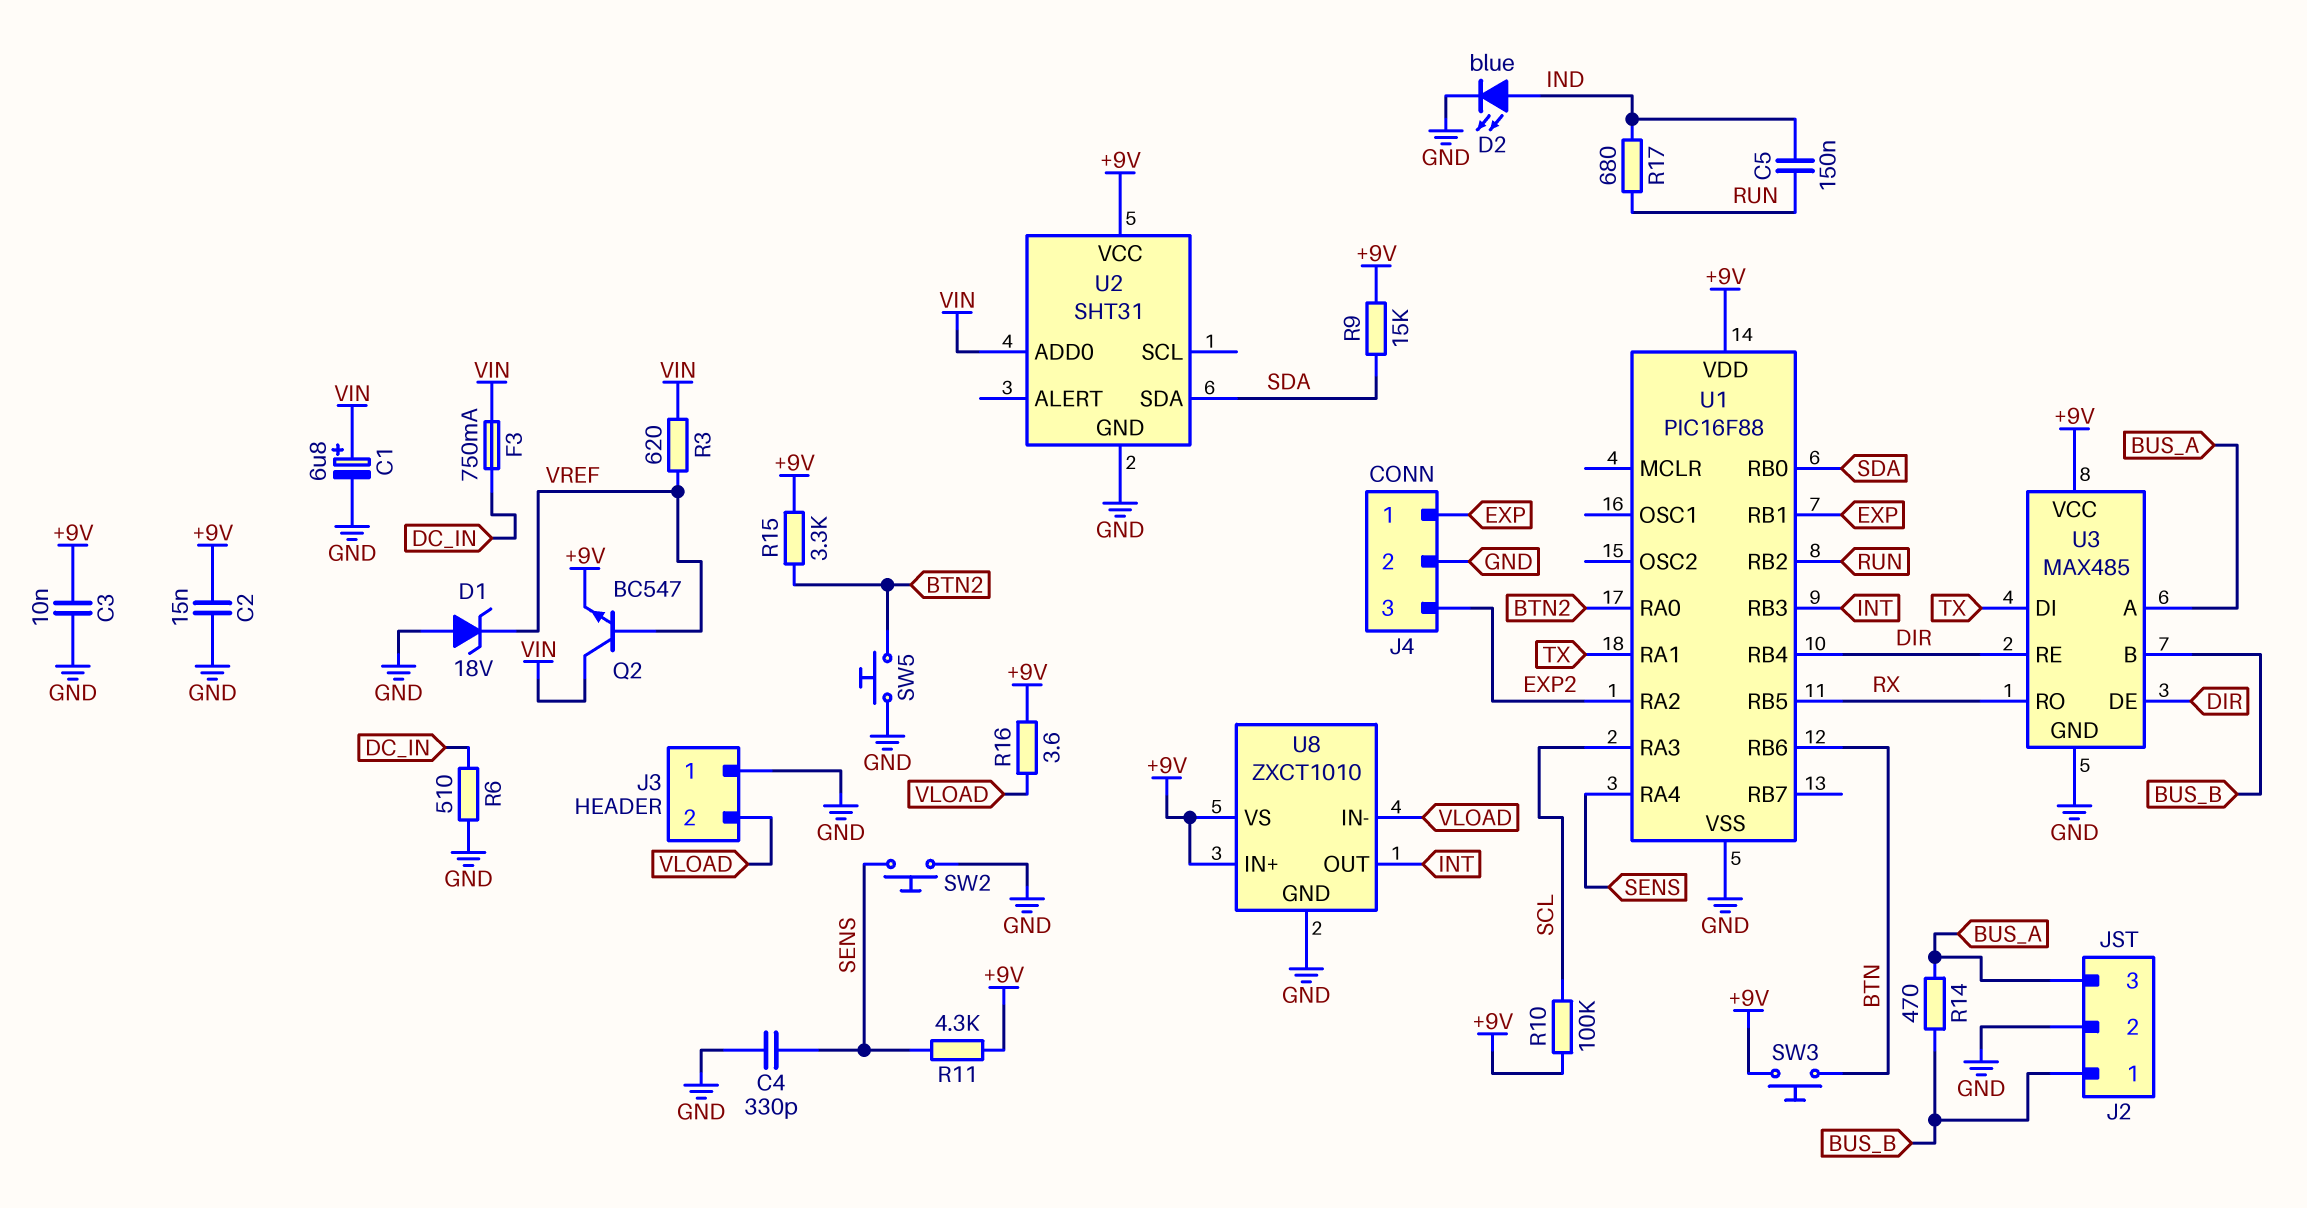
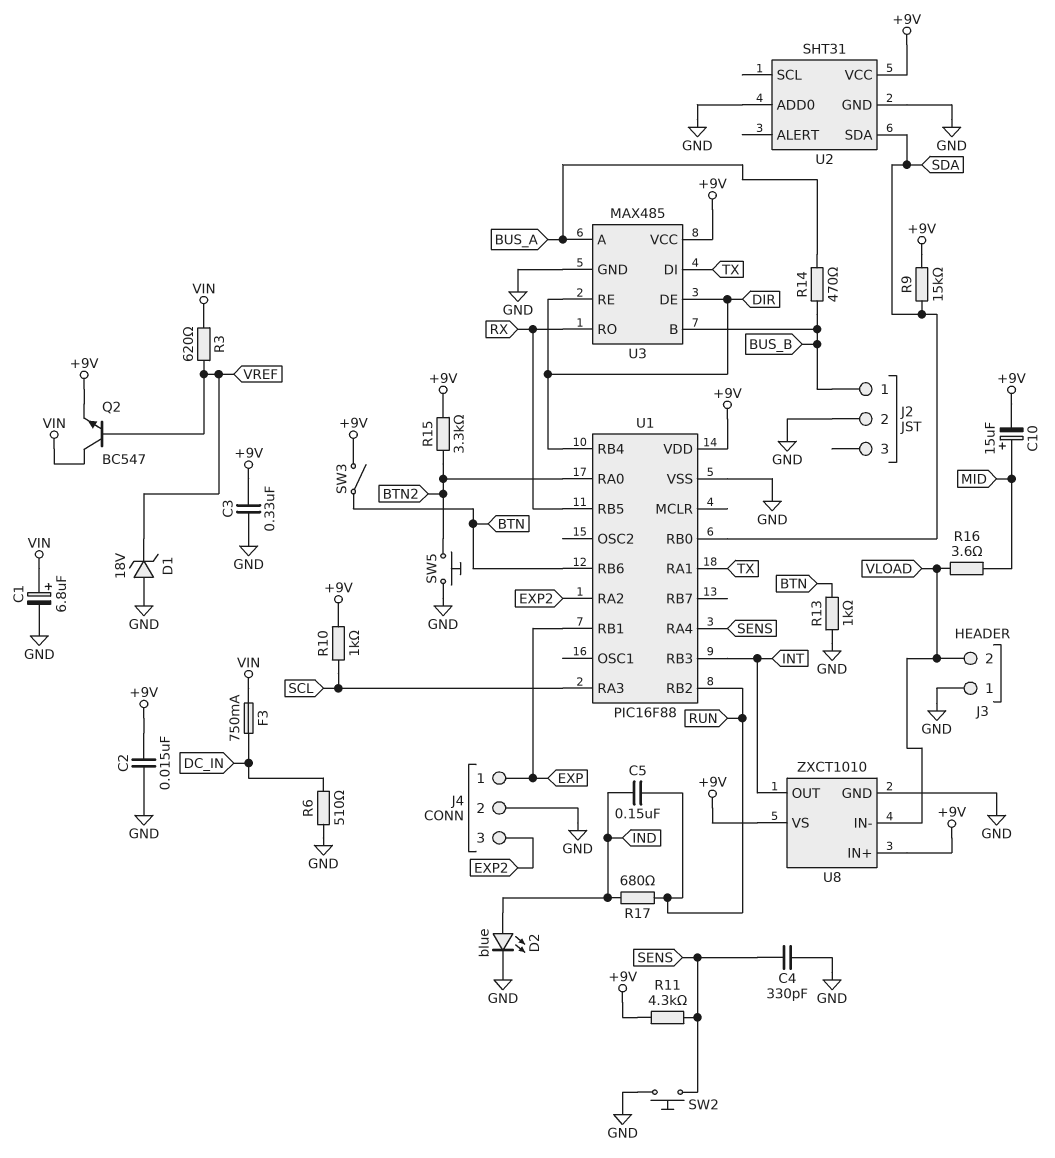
C3: 10nF (+9V, GND) -> 330nF (+9V, GND)
C10: none -> 15uF (plus MID, minus +9V)
J2 pin 3: BUS_A -> none
R10: 100k (+9V, SCL) -> 1k (+9V, SCL)
R13: none -> 1k (BTN, GND)
R16: 3.6 (+9V, VLOAD) -> 3.6 (MID, VLOAD)
SW3: button (+9V, BTN) -> switch (+9V, BTN)
U2 pin ADD0: VIN -> GND

